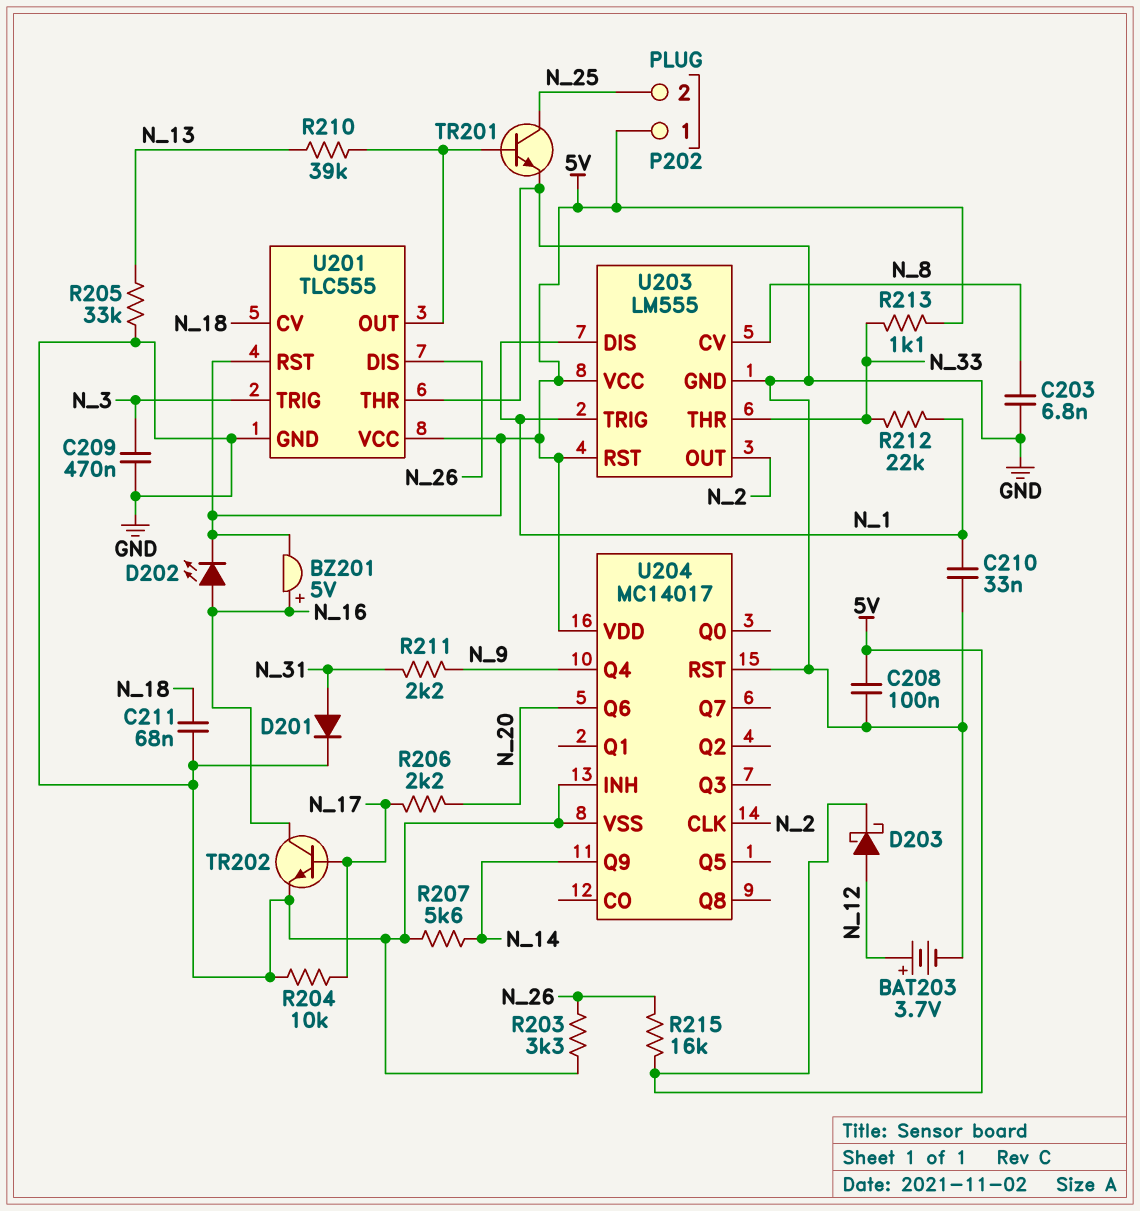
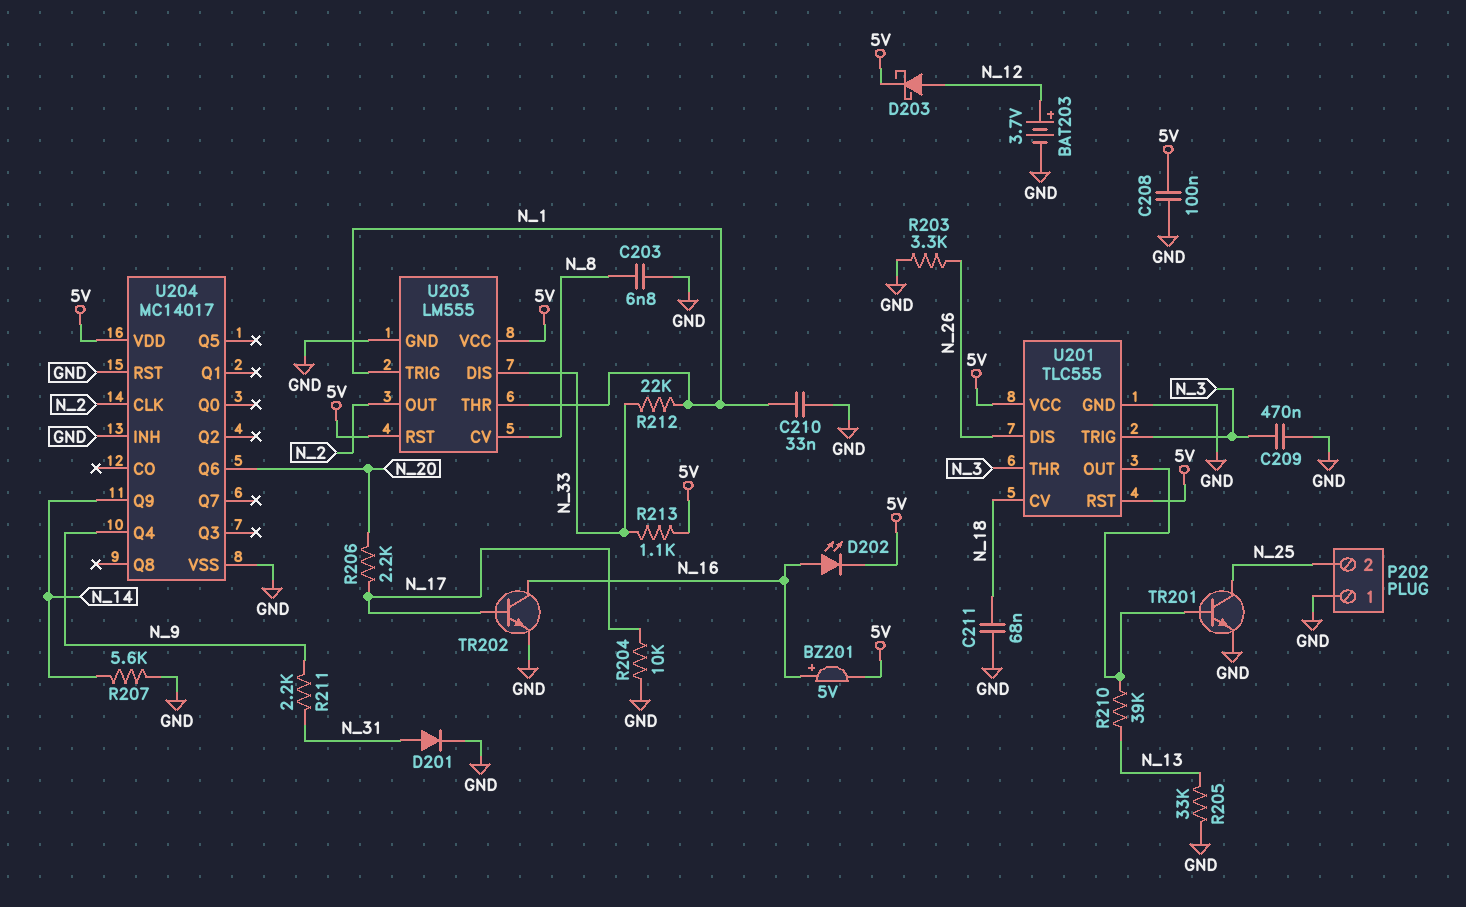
P202 pin 1: 5V -> GND
R215: 16k (5V, N_26) -> none
U201 pin THR: GND -> N_3
U203 pin DIS: N_1 -> N_33
U203 pin THR: N_33 -> N_1

